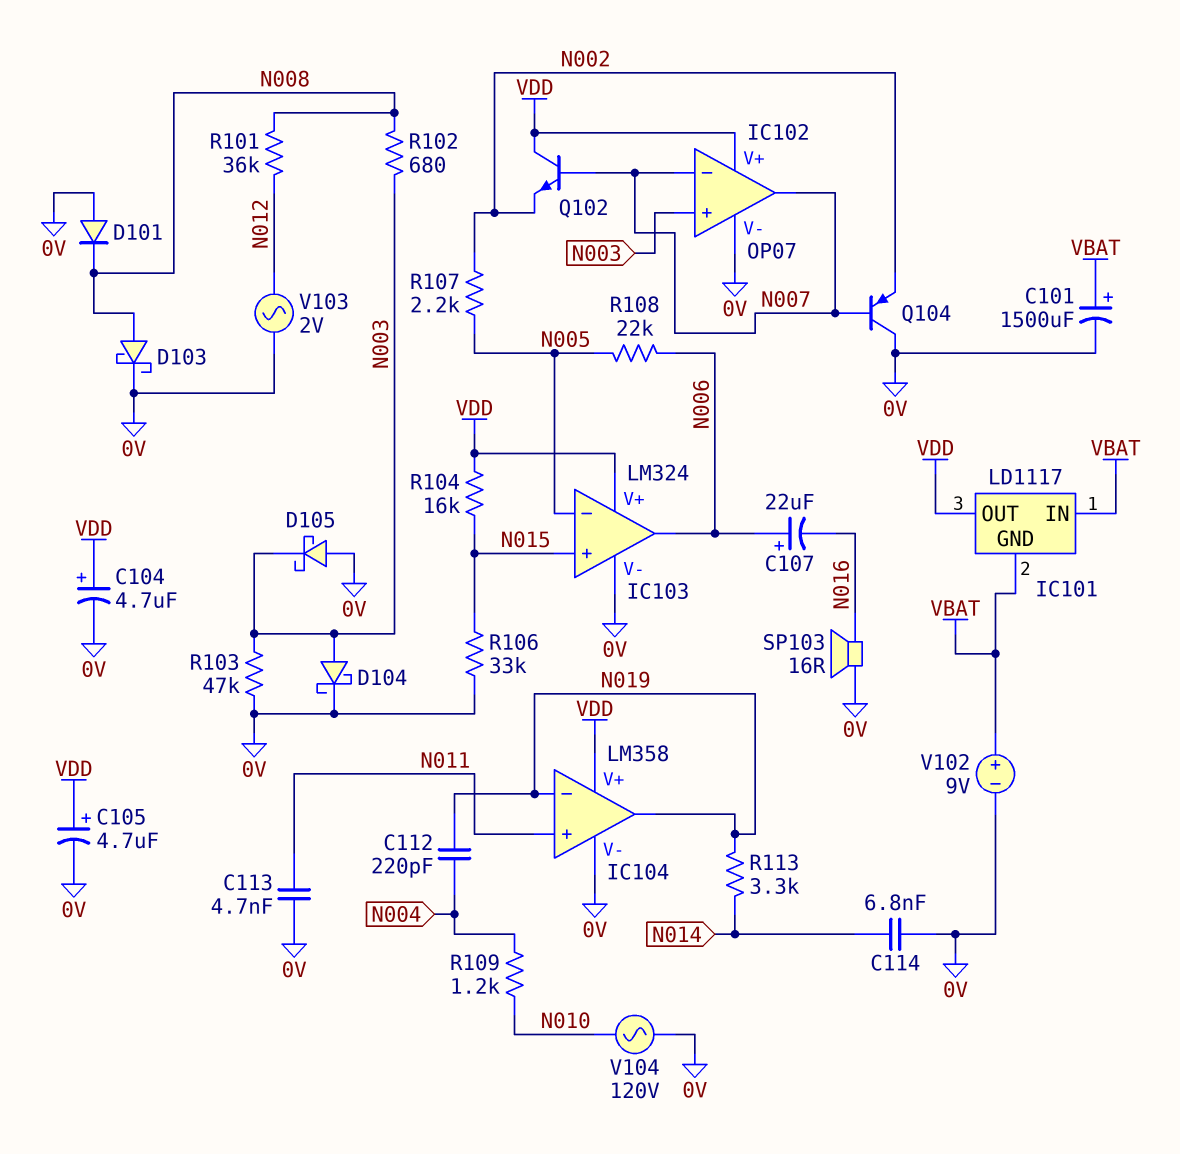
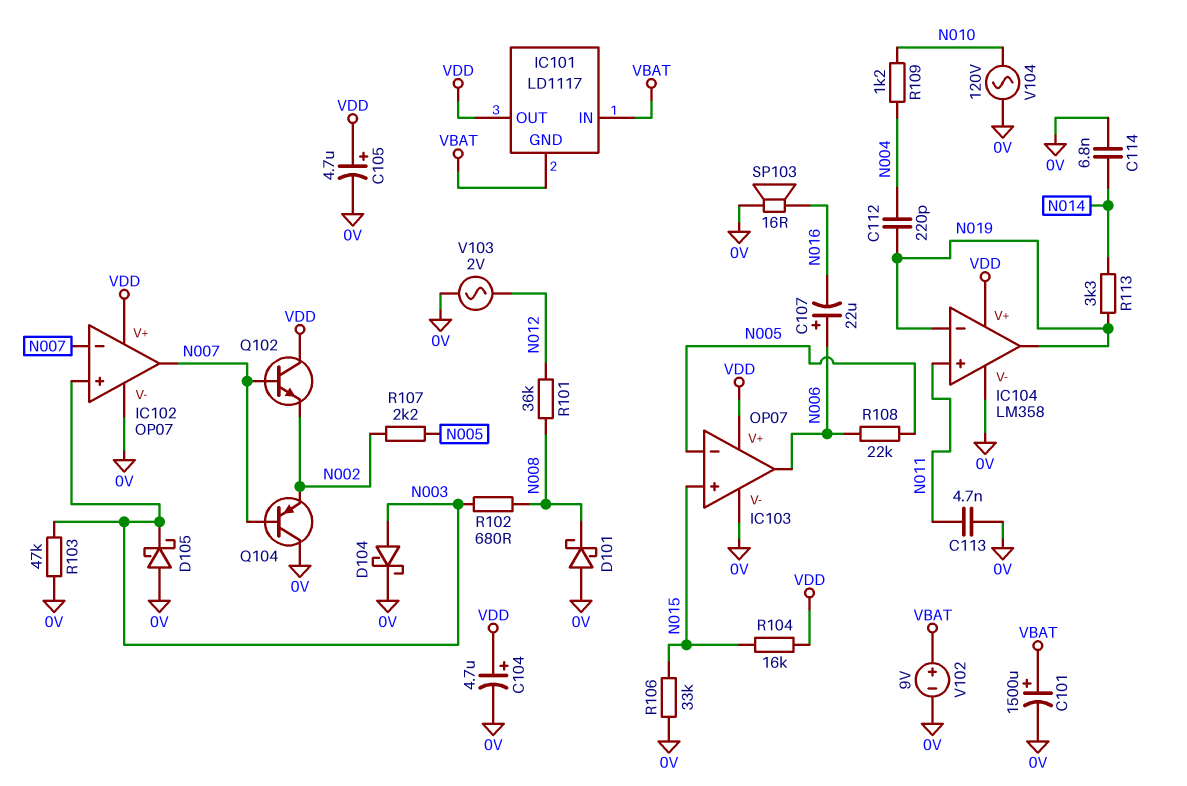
D101: diode (A 0V, K N008) -> schottky (A 0V, K N008)
D103: schottky (A N008, K 0V) -> none
IC103: LM324 -> OP07

